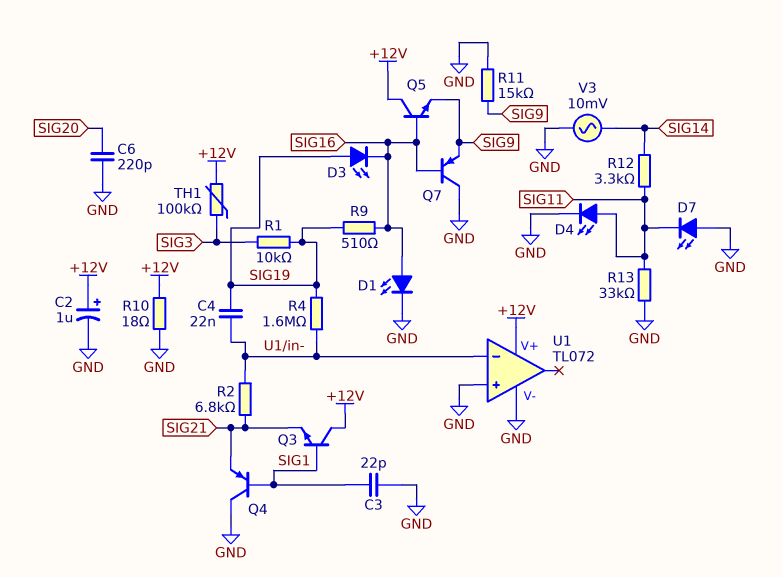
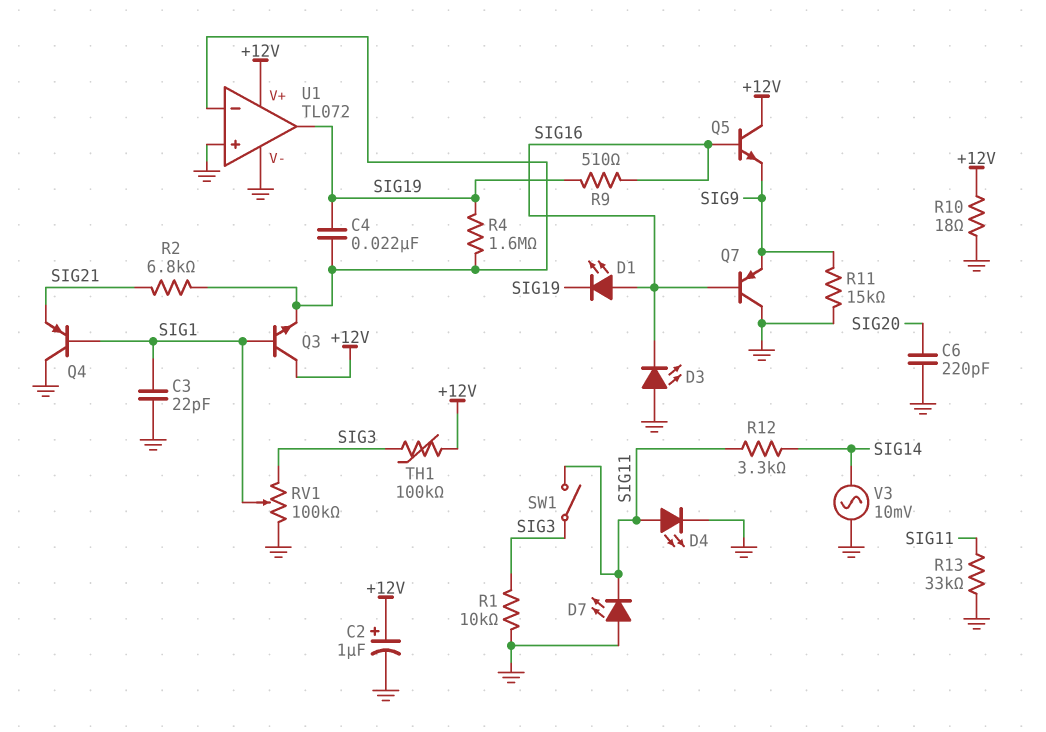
D1: LED (A SIG16, K GND) -> LED (A SIG16, K SIG19)
D3: LED (A SIG19, K SIG16) -> LED (A GND, K SIG16)
Q3: NPN (B SIG1, C +12V, E SIG21) -> NPN (B SIG1, C +12V, E U1/in-)
R1: 10k (SIG3, SIG19) -> 10k (GND, SIG3)
RV1: none -> 100k (GND, SIG3, wiper SIG1)
SW1: none -> switch (SIG3, SIG11)
U1 pin out: none -> SIG19

